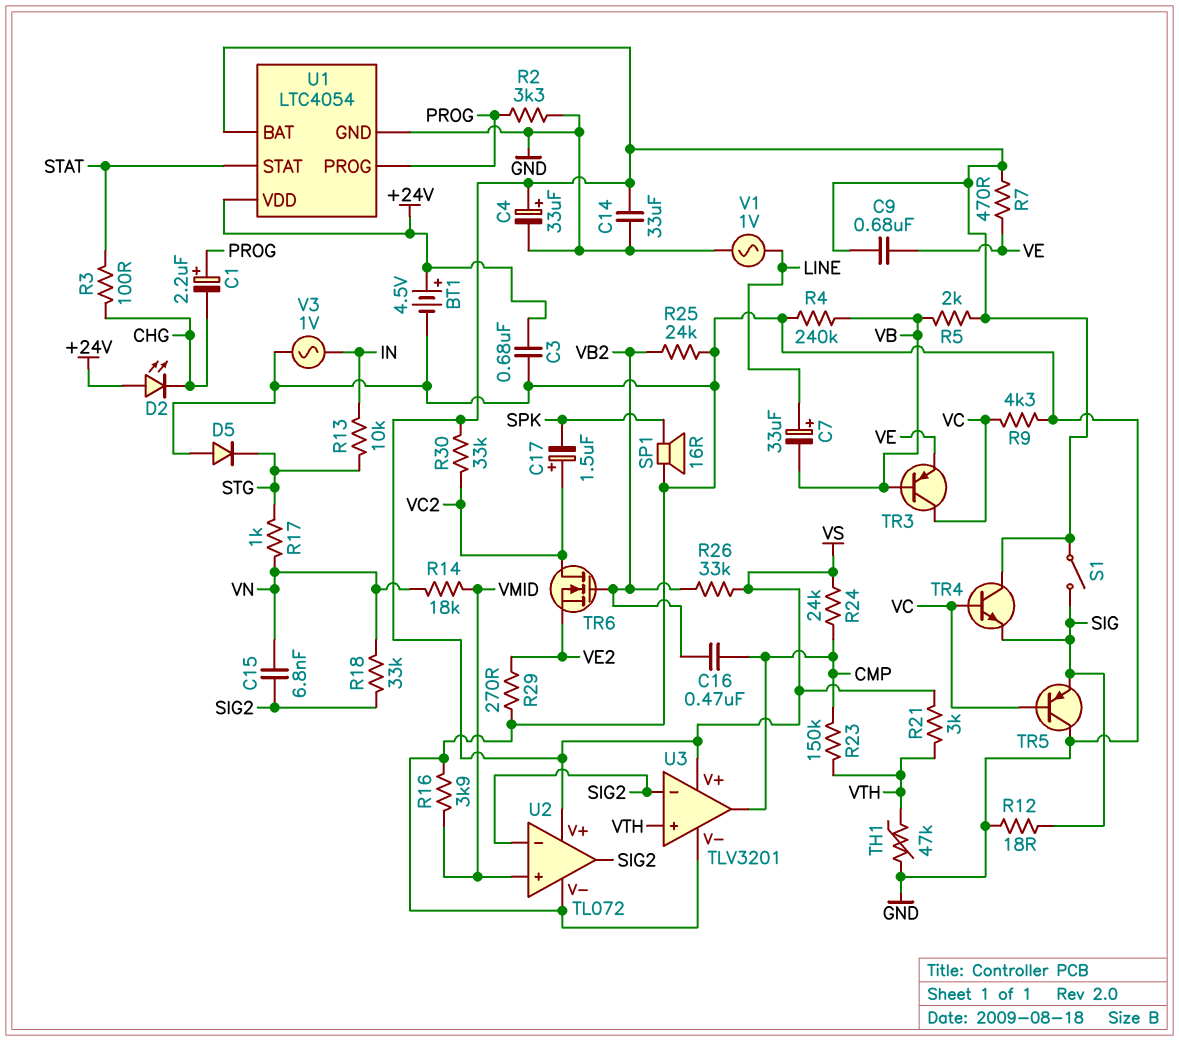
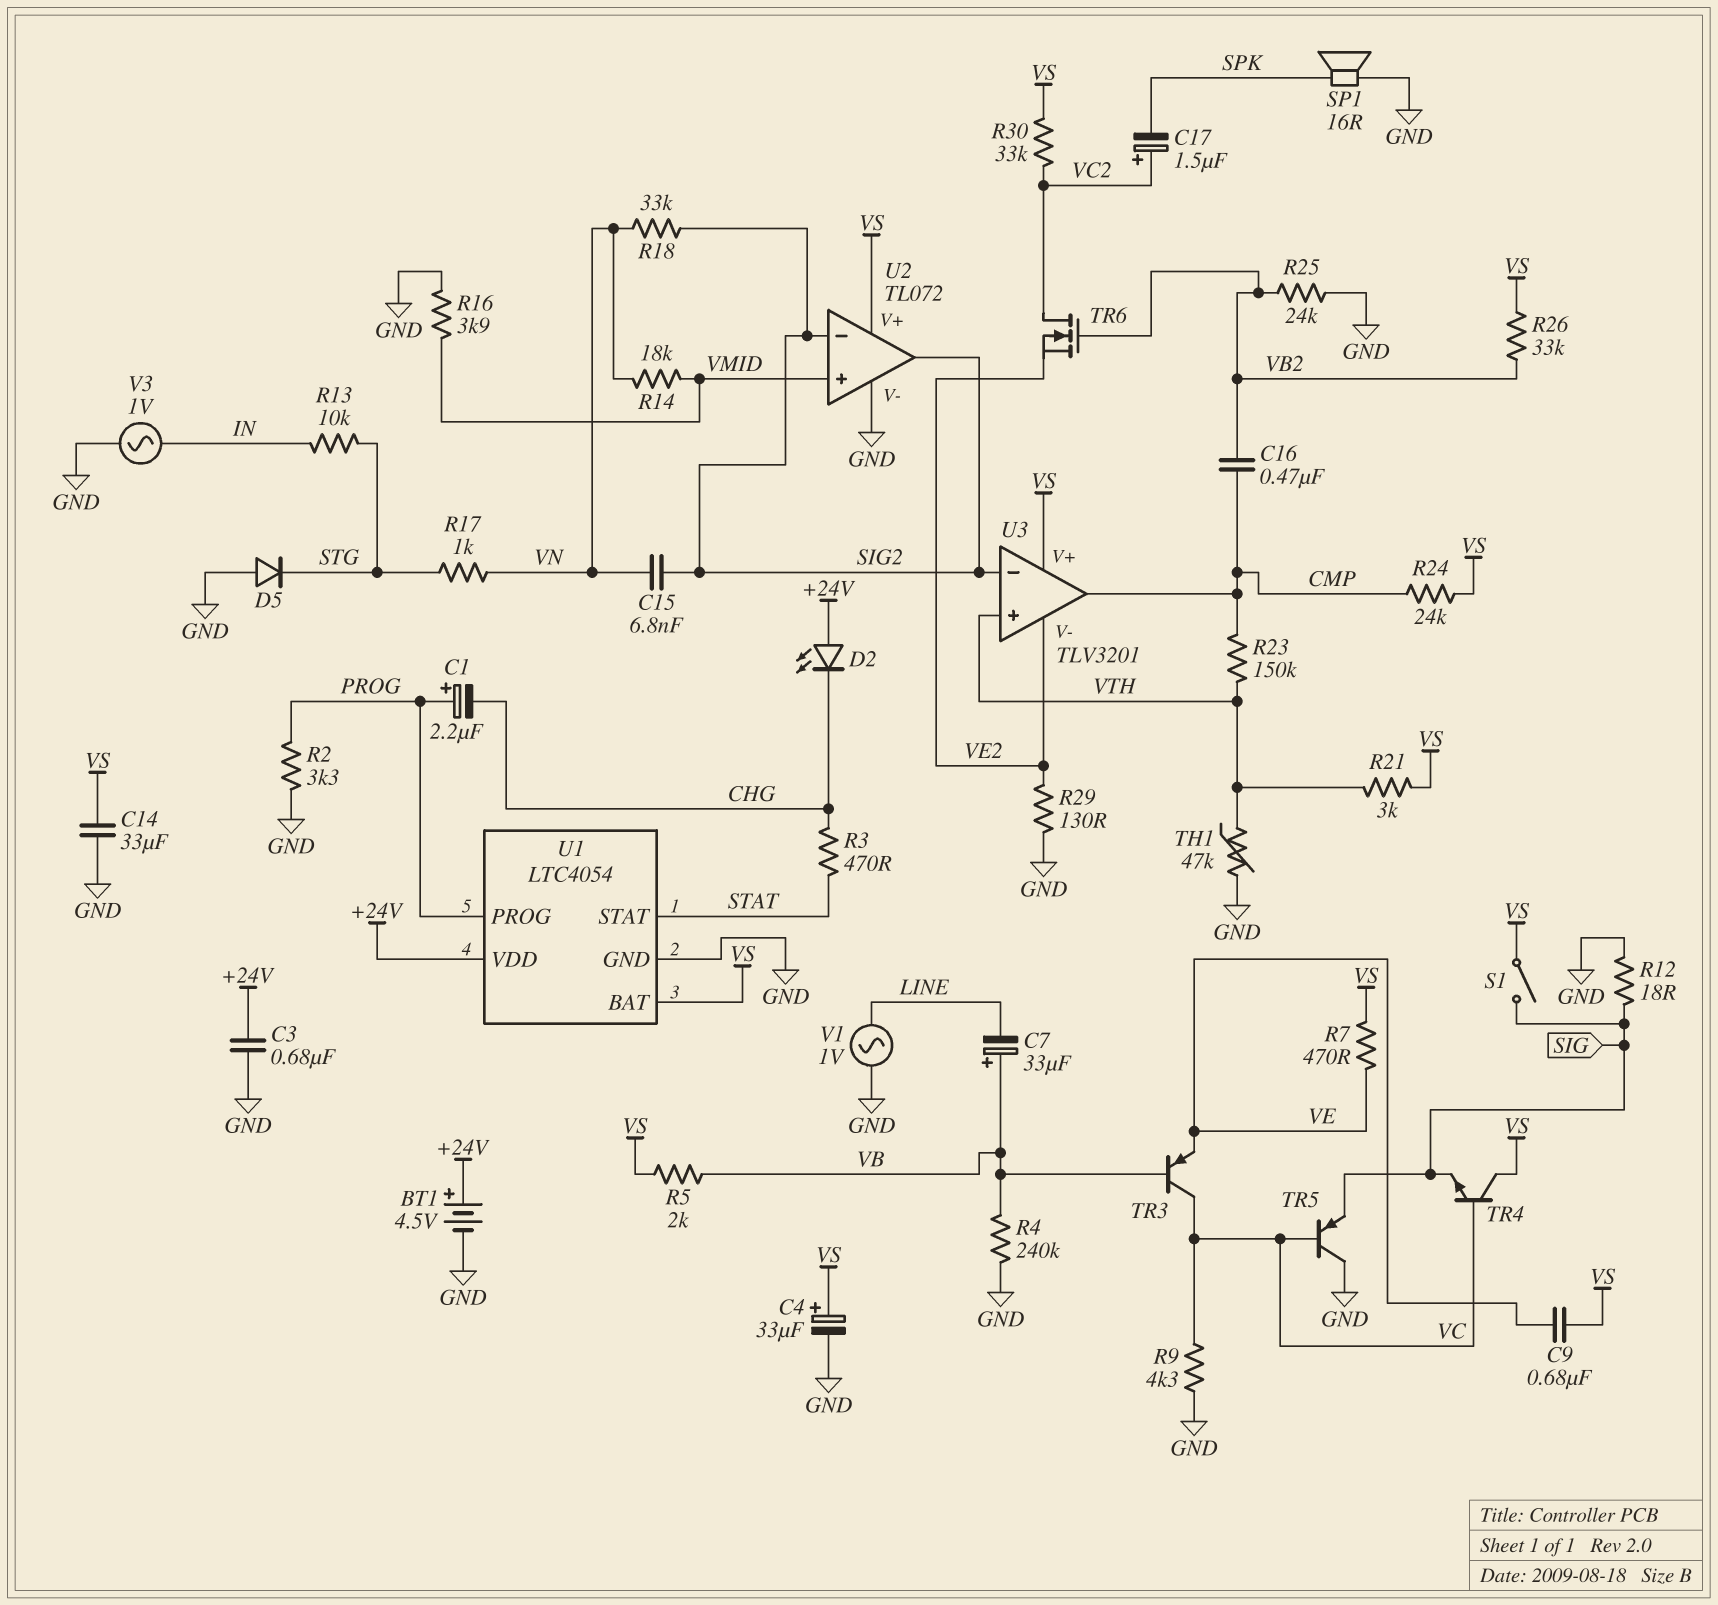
C7: 33uF (plus LINE, minus VB) -> 33uF (plus VB, minus LINE)
R3: 100 (CHG, STAT) -> 470 (CHG, STAT)
R29: 270 (GND, VE2) -> 130 (GND, VE2)
U3 pin V-: GND -> VE2

